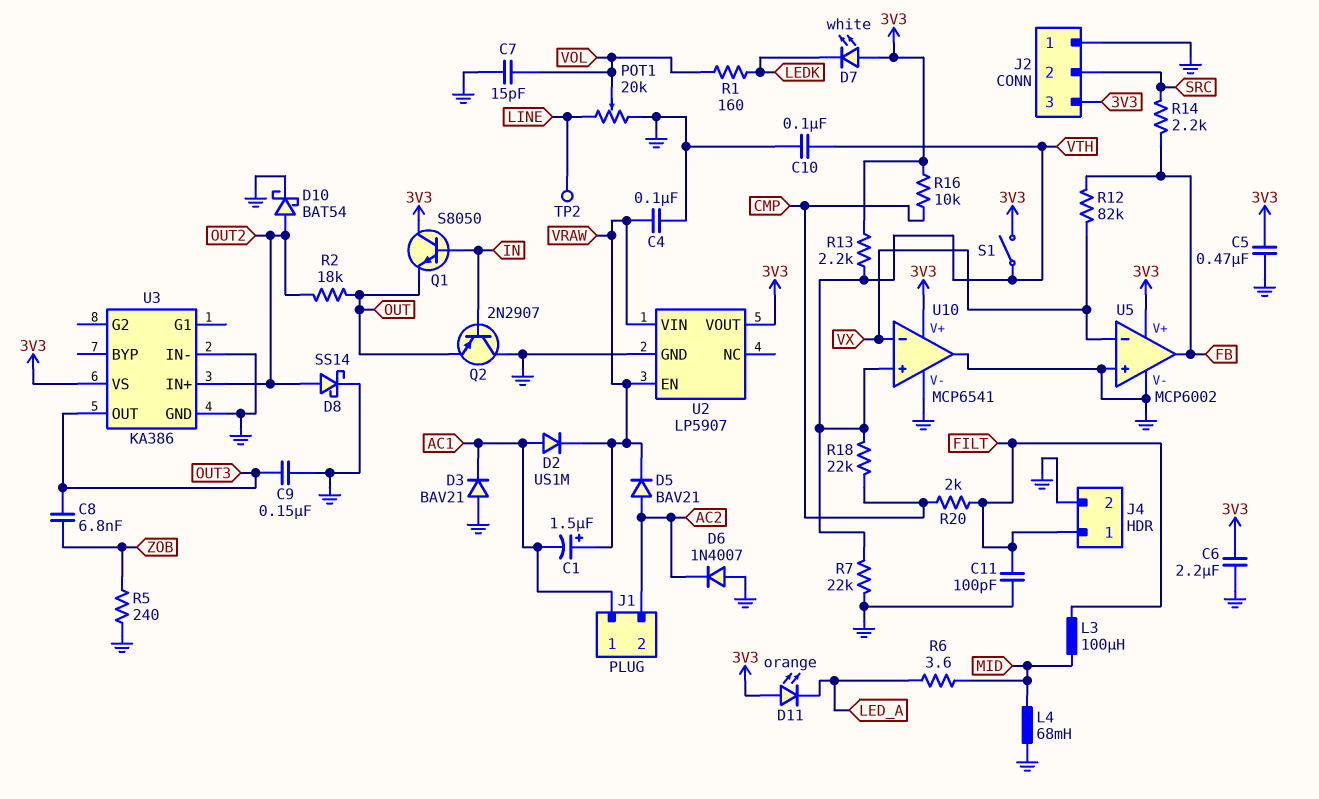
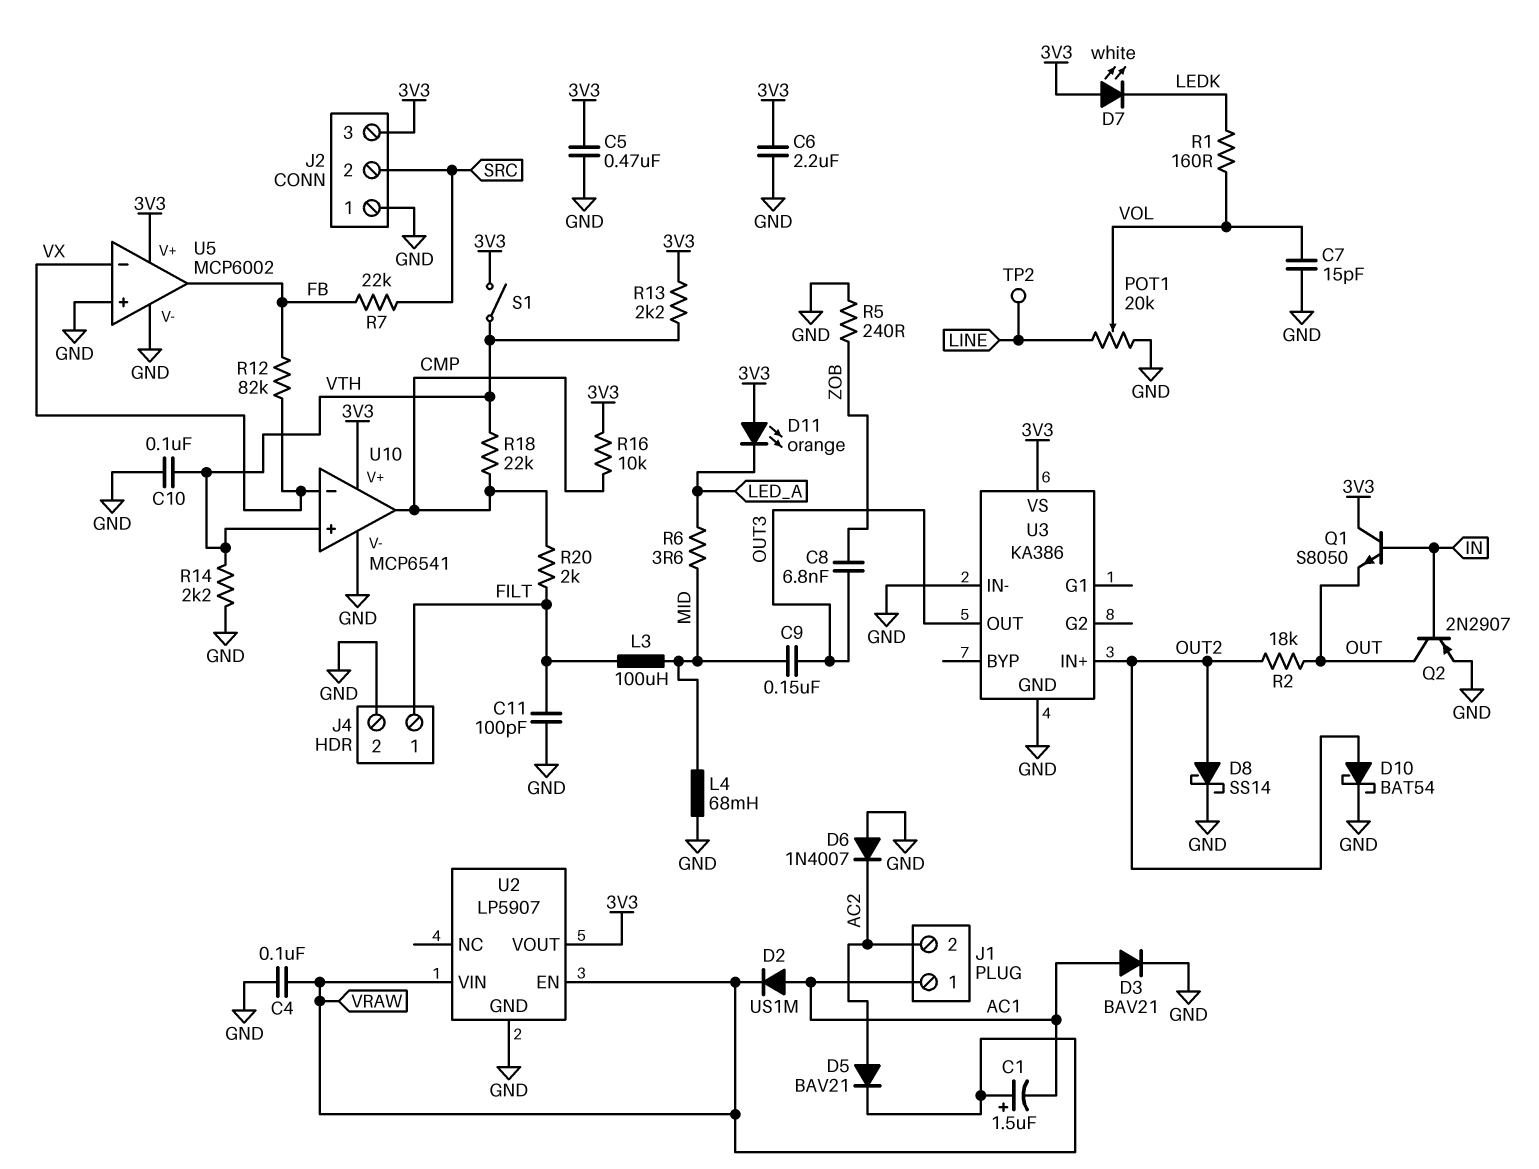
C9: 150nF (GND, OUT3) -> 150nF (MID, OUT3)
D3: diode BAV21 (A GND, K AC1) -> diode BAV21 (A AC1, K GND)
Q2: PNP 2N2907 (B IN, C GND, E OUT) -> PNP 2N2907 (B IN, C OUT, E GND)
R7: 22k (GND, VTH) -> 22k (FB, SRC)
R14: 2.2k (FB, SRC) -> 2.2k (GND, VTH)
U10 pin out: GND -> CMP

